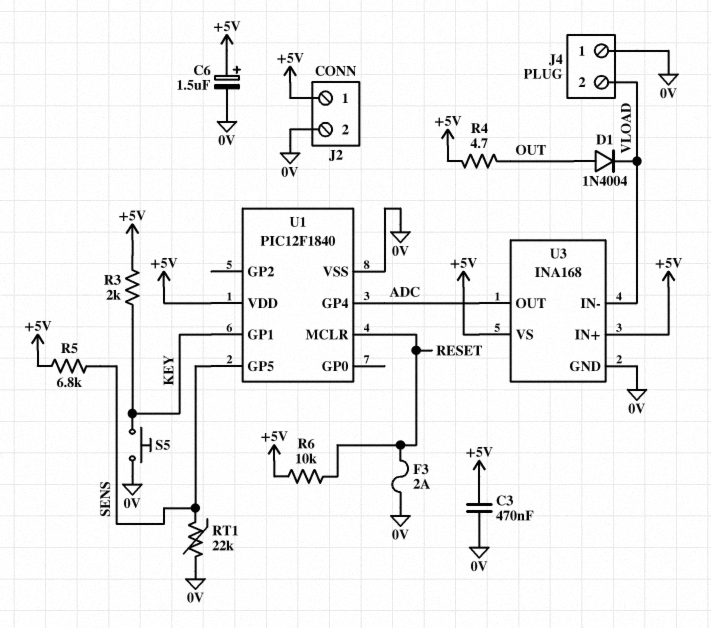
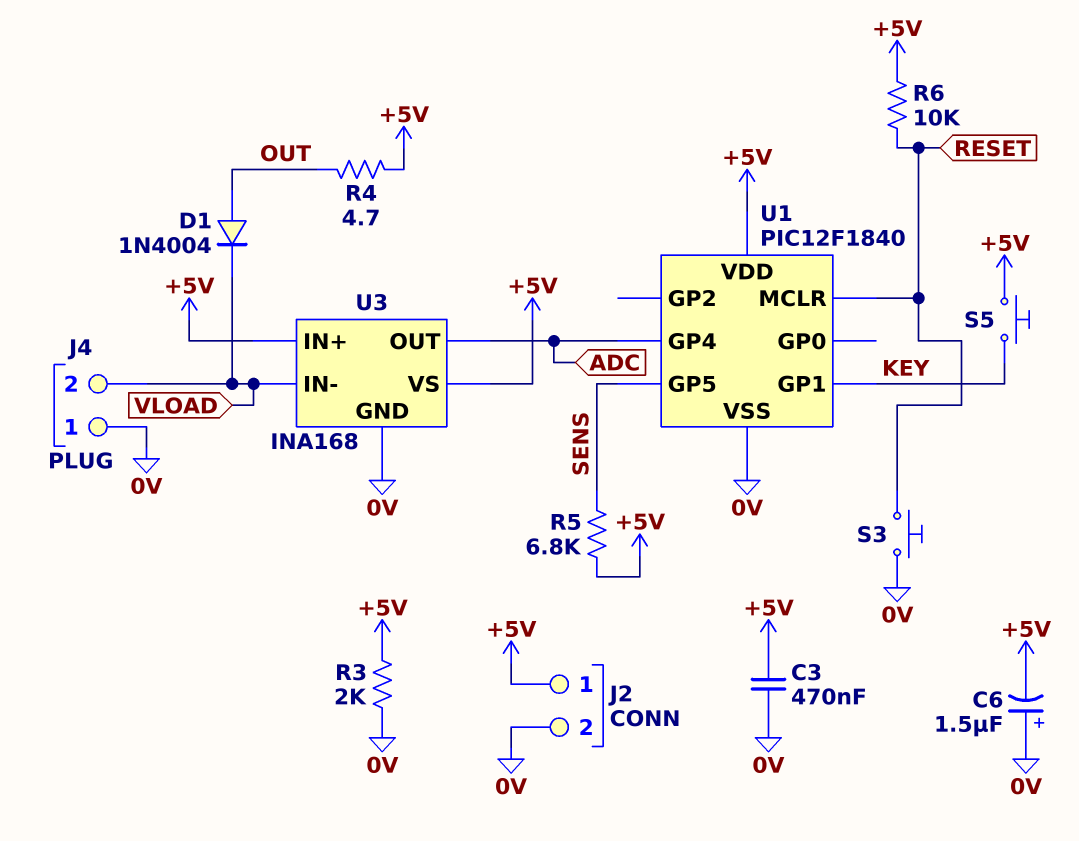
C6: 1.5uF (plus +5V, minus 0V) -> 1.5uF (plus 0V, minus +5V)
F3: 2A (0V, RESET) -> none
R3: 2k (+5V, KEY) -> 2k (+5V, 0V)
RT1: 22k (0V, SENS) -> none
S3: none -> button (0V, RESET)
S5: button (0V, KEY) -> button (+5V, KEY)

